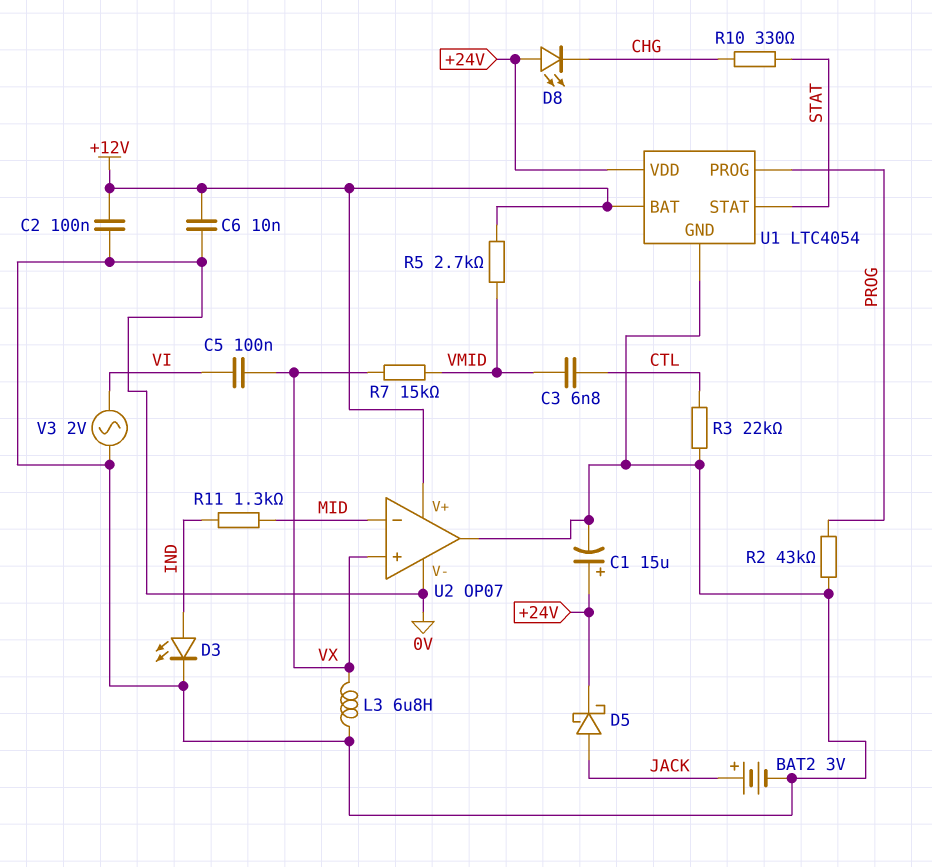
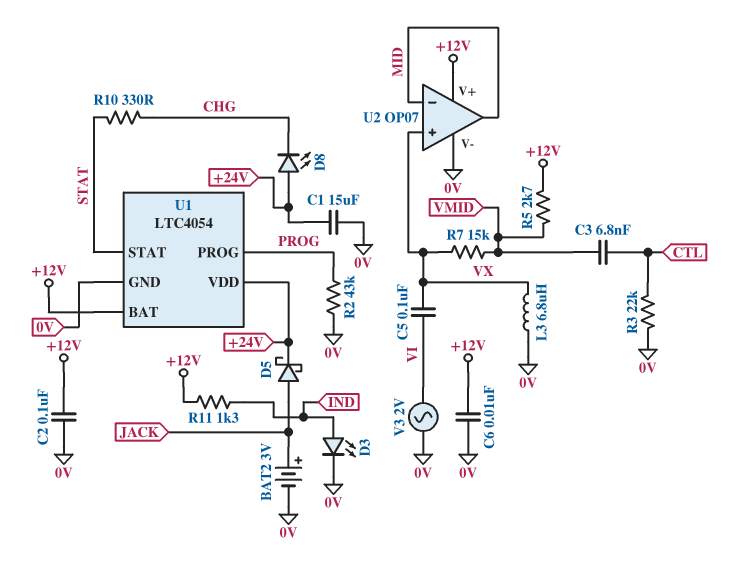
C1: 15uF (plus +24V, minus 0V) -> 15uF (+24V, 0V)
R11: 1.3k (IND, MID) -> 1.3k (+12V, IND)
U2 pin out: 0V -> MID

